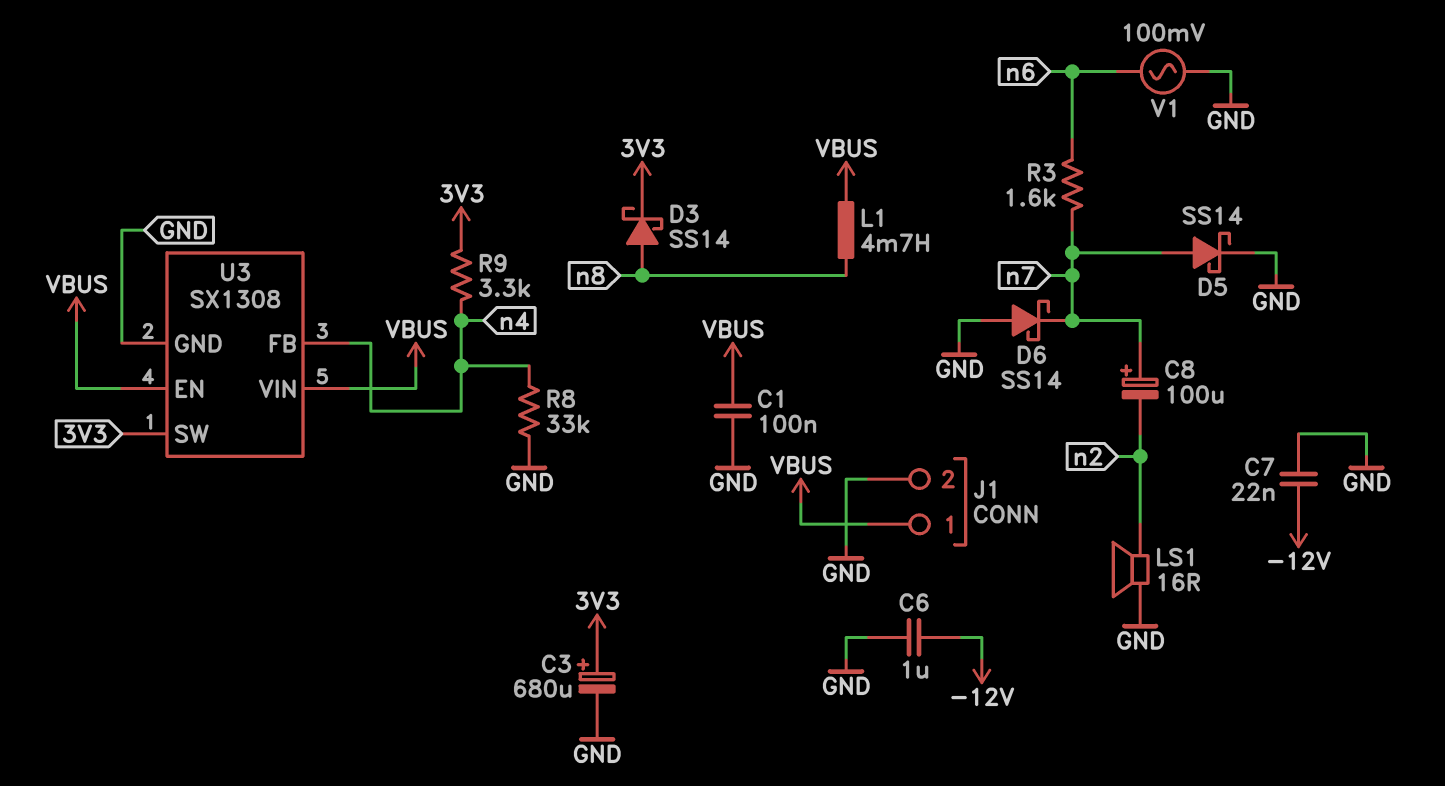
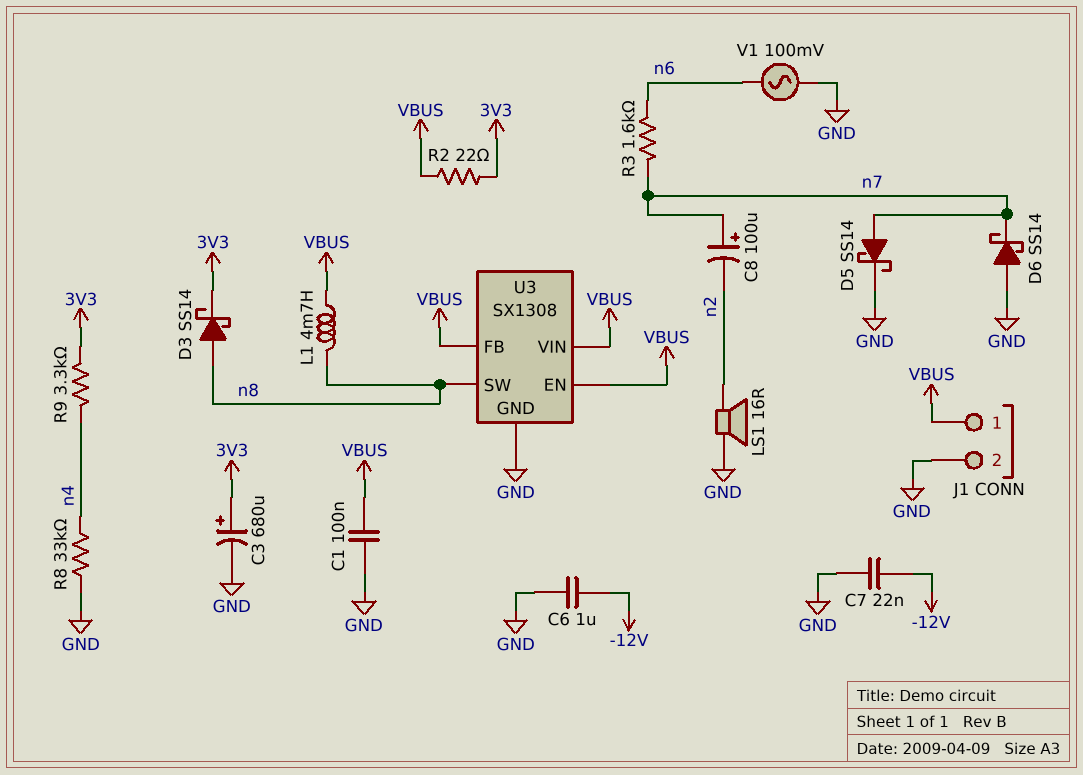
R2: none -> 22 (3V3, VBUS)
U3 pin FB: n4 -> VBUS
U3 pin SW: 3V3 -> n8

